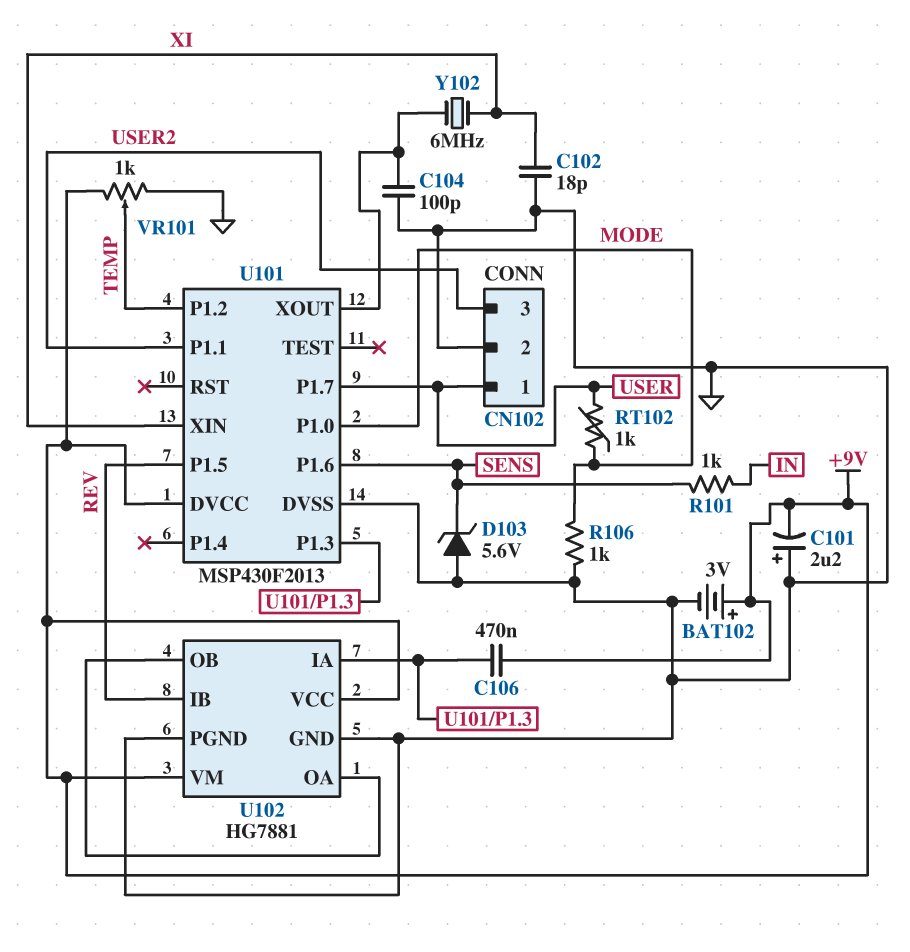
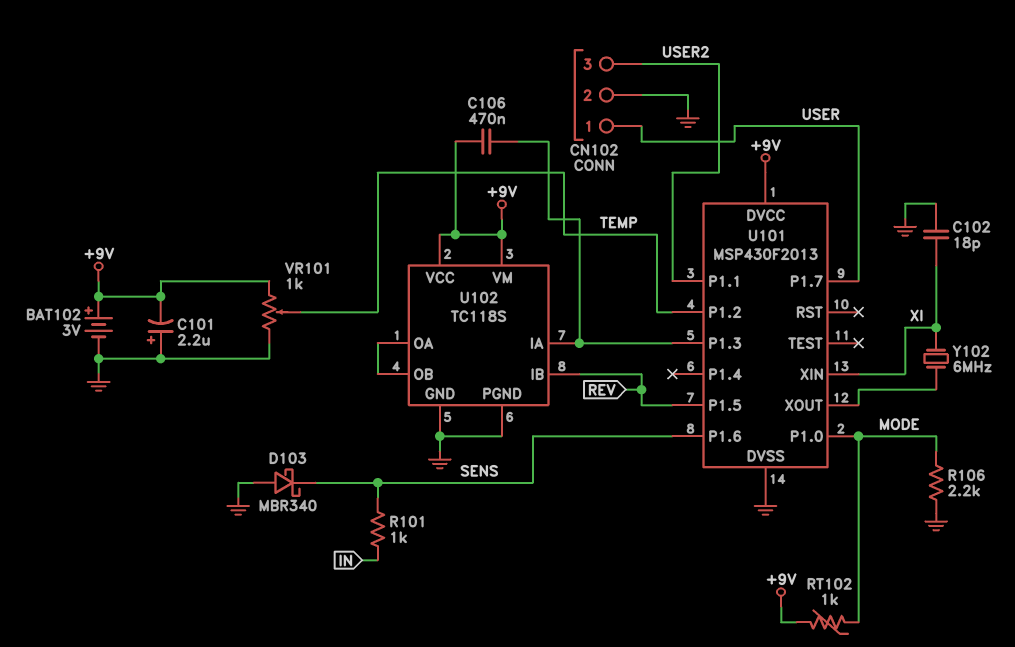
C104: 100pF (GND, U101/XOUT) -> none
D103: zener 5.6V (A GND, K SENS) -> schottky MBR340 (A GND, K SENS)
R106: 1k (GND, MODE) -> 2.2k (GND, MODE)
RT102: 1k (MODE, USER) -> 1k (+9V, MODE)
U102: HG7881 -> TC118S

